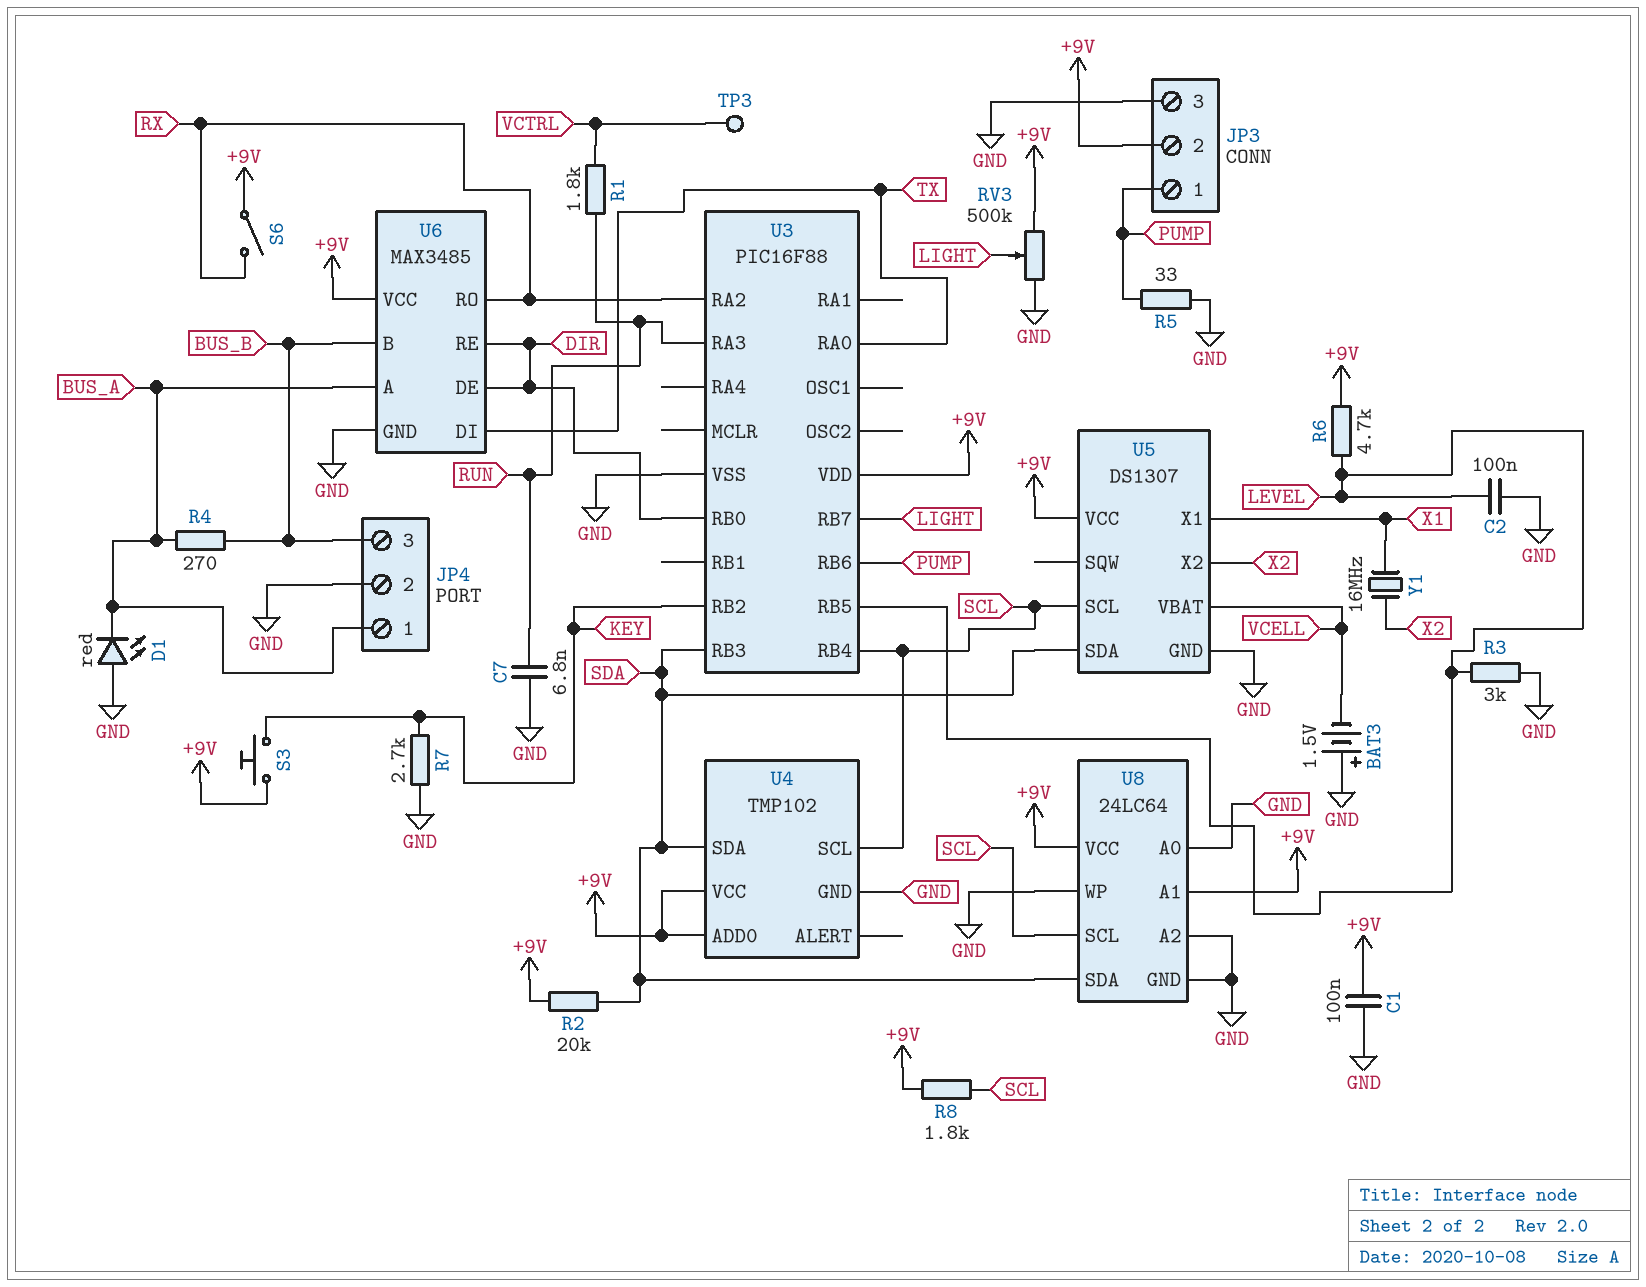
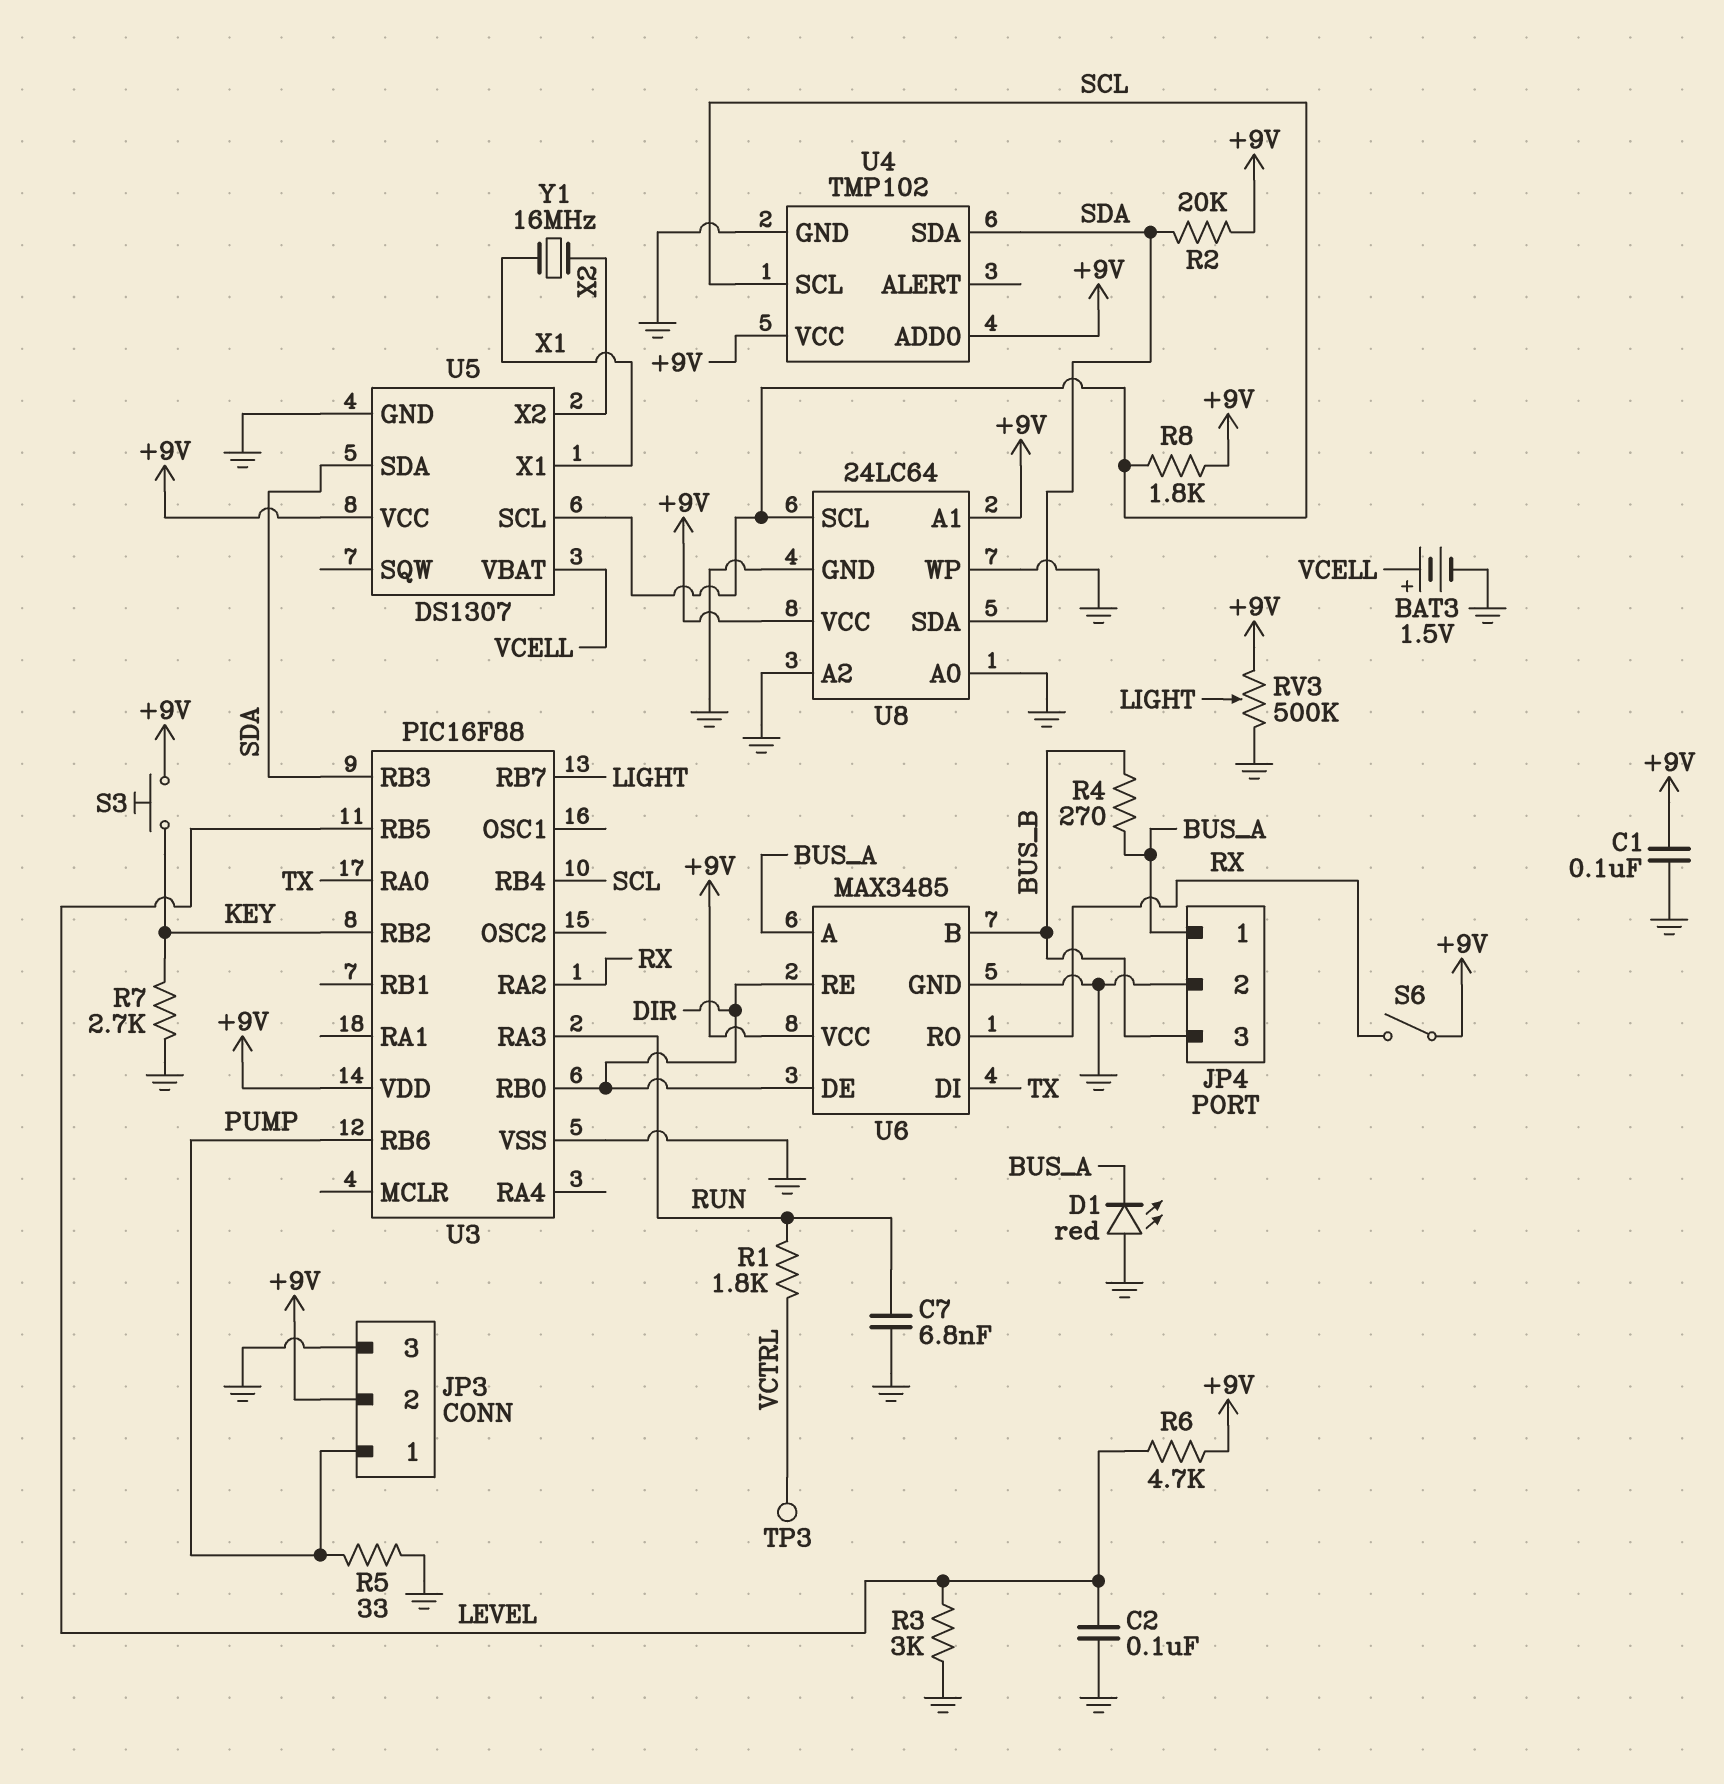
BAT3: 1.5V (plus GND, minus VCELL) -> 1.5V (plus VCELL, minus GND)

